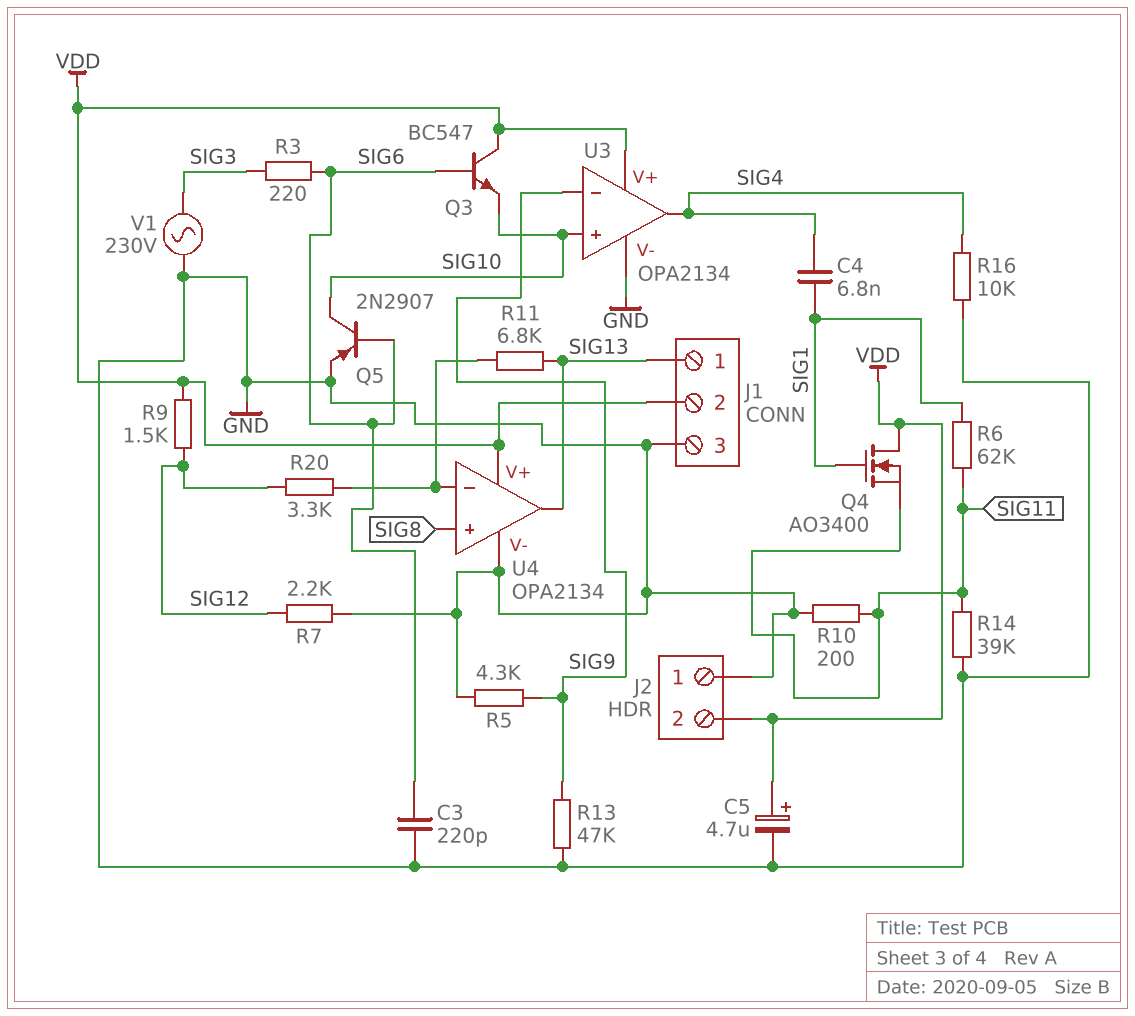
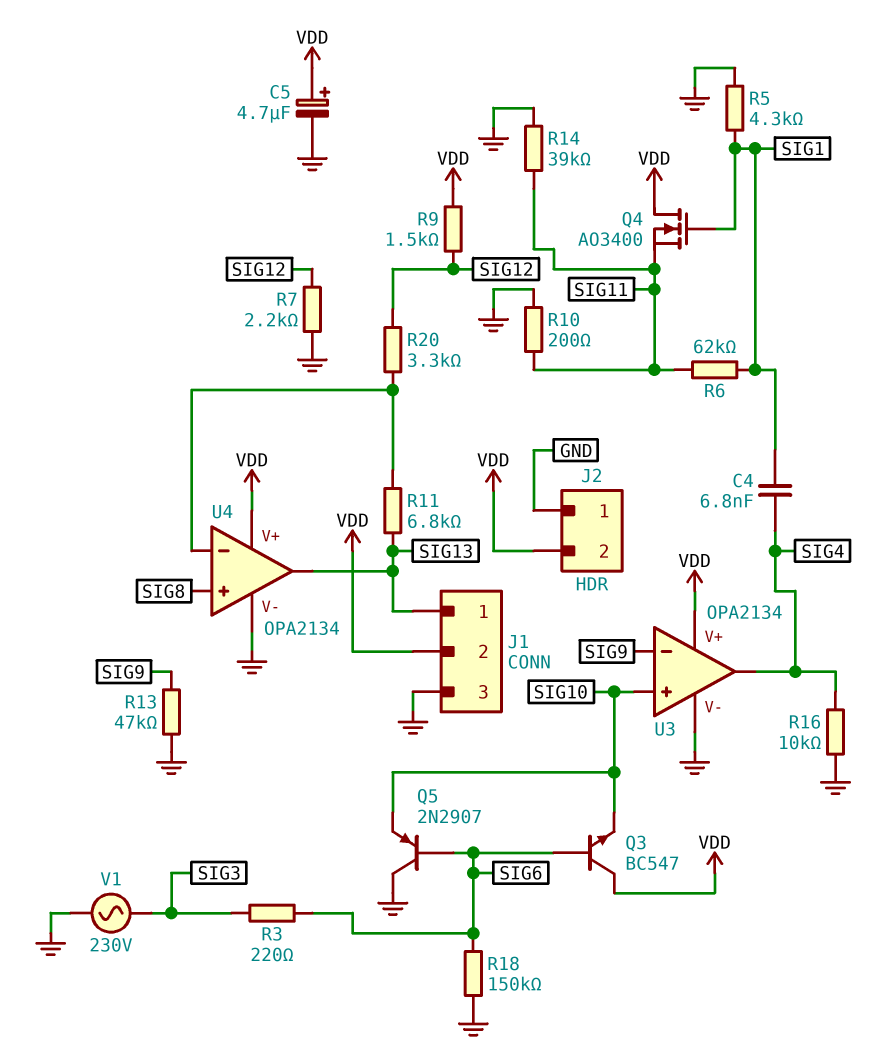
C3: 220pF (GND, SIG6) -> none
Q5: PNP 2N2907 (B SIG6, C SIG10, E GND) -> PNP 2N2907 (B SIG6, C GND, E SIG10)
R5: 4.3k (GND, SIG9) -> 4.3k (GND, SIG1)
R18: none -> 150k (GND, SIG6)

